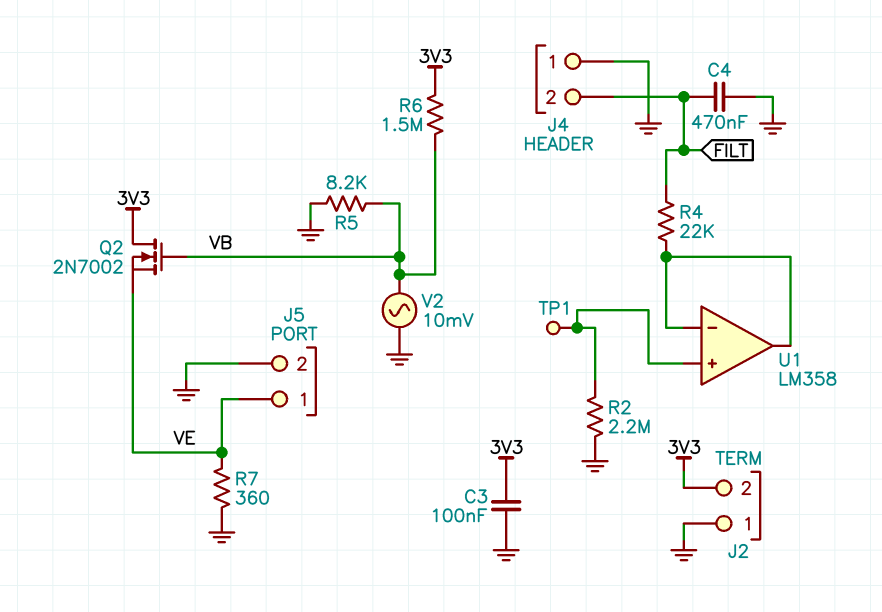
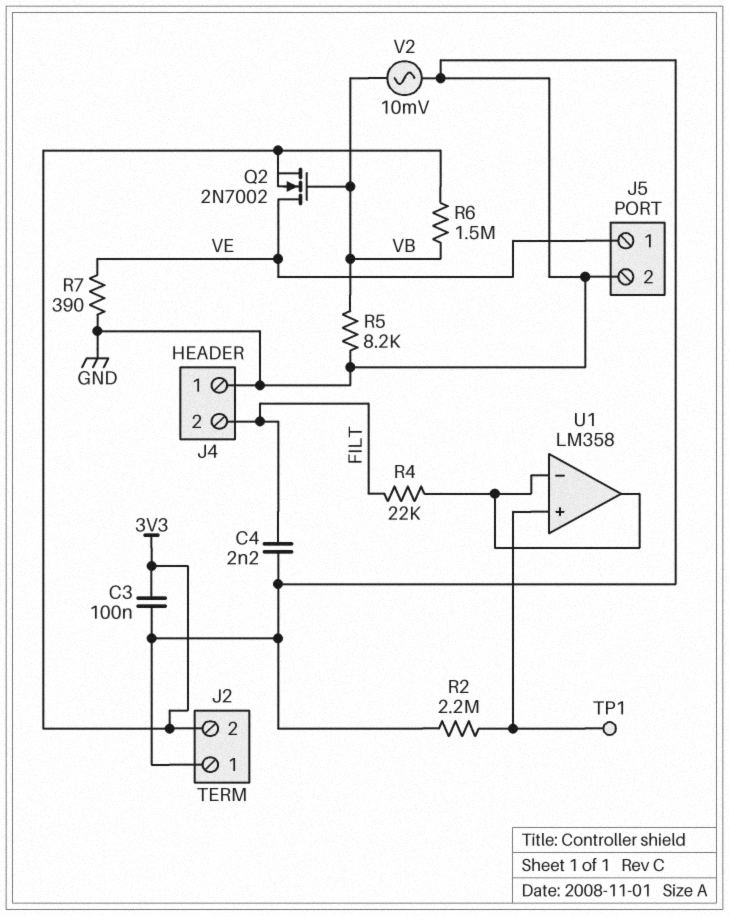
C4: 470nF (FILT, GND) -> 2.2nF (FILT, GND)
Q2: NMOS 2N7002 (G VB, D 3V3, S VE) -> NMOS 2N7002 (G VB, D VE, S 3V3)
R7: 360 (GND, VE) -> 390 (GND, VE)

